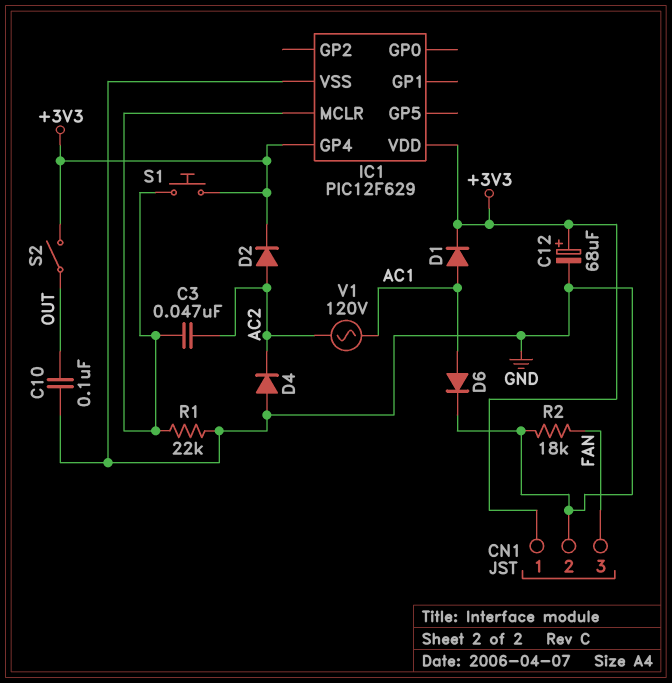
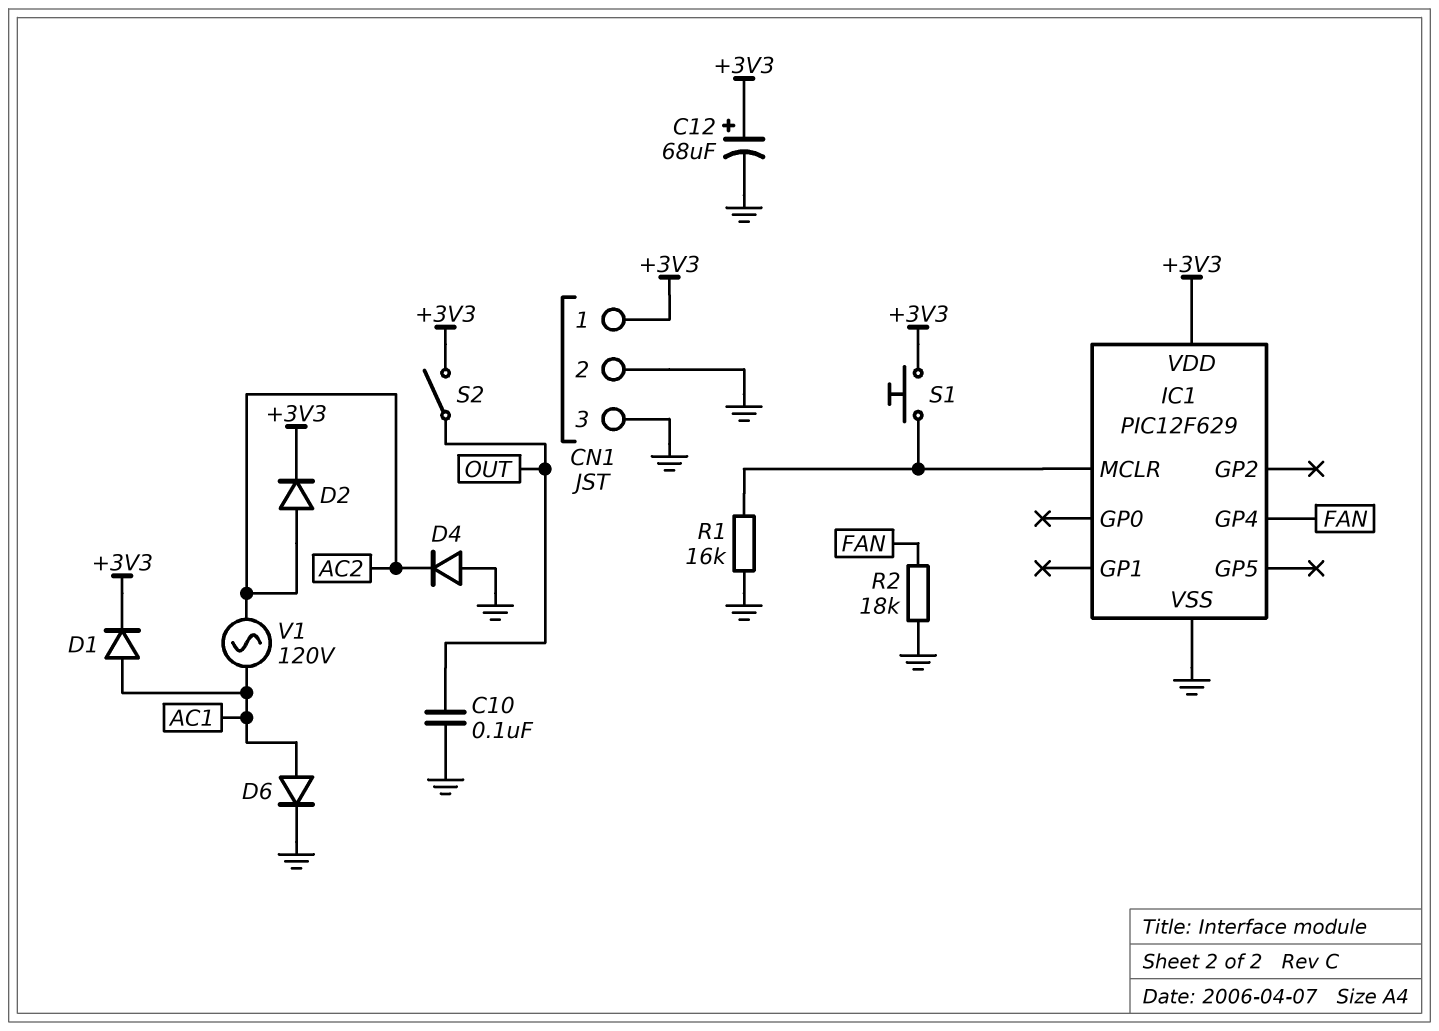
C3: 47nF (AC2, IC1/MCLR) -> none
CN1 pin 3: FAN -> GND
IC1 pin GP4: +3V3 -> FAN
R1: 22k (GND, IC1/MCLR) -> 16k (GND, IC1/MCLR)

